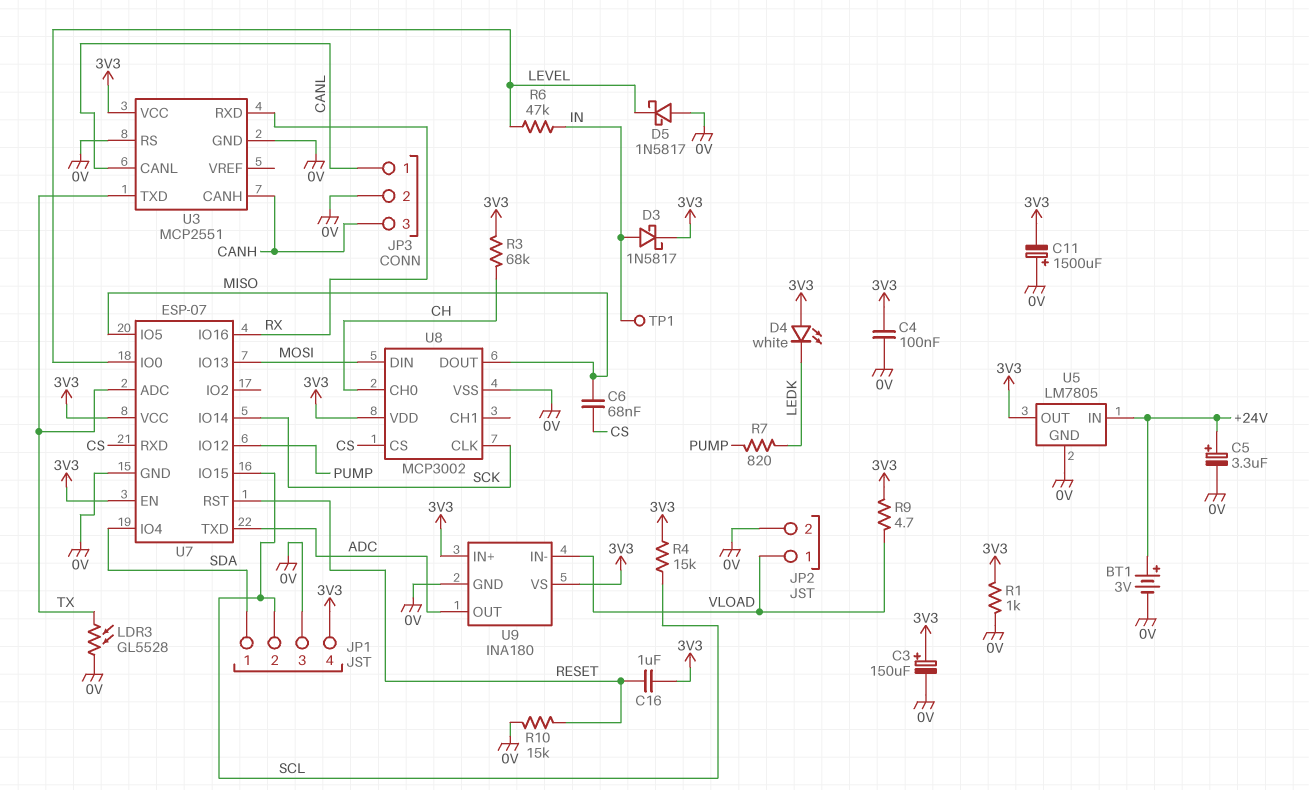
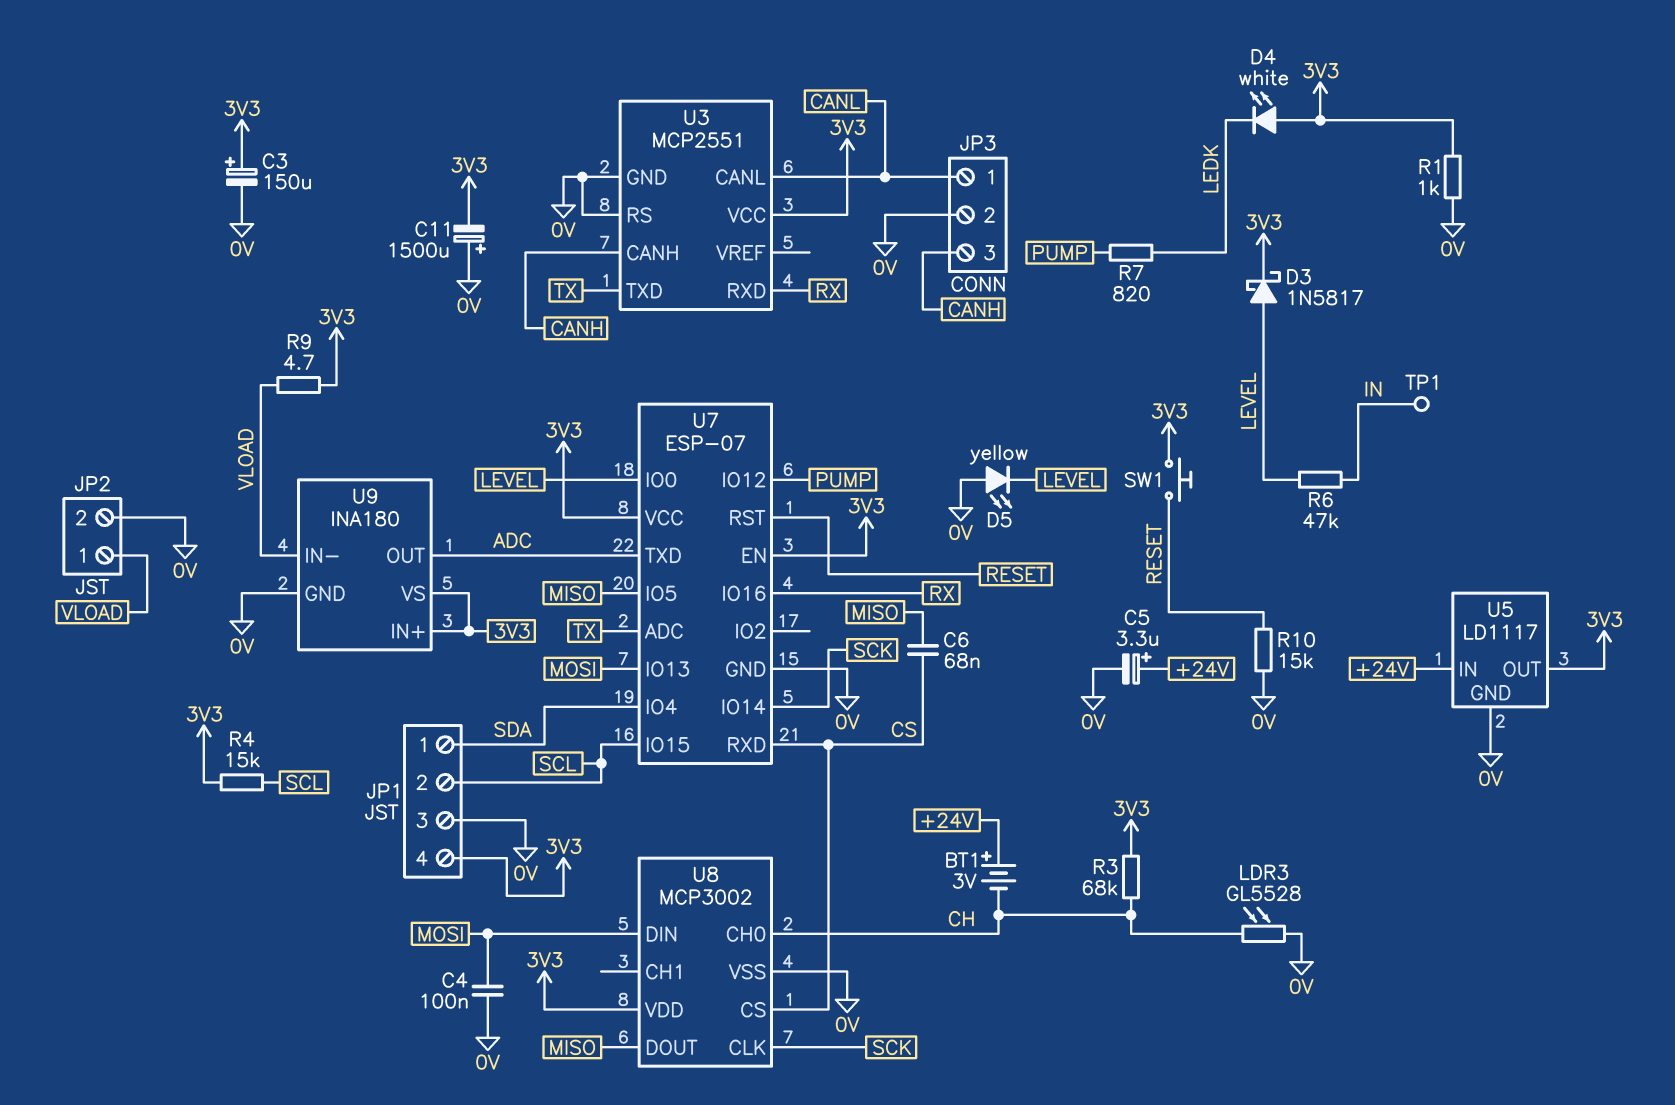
BT1: 3V (plus +24V, minus 0V) -> 3V (plus +24V, minus CH)
C4: 100nF (0V, 3V3) -> 100nF (0V, MOSI)
C16: 1uF (3V3, RESET) -> none
D3: schottky 1N5817 (A IN, K 3V3) -> schottky 1N5817 (A LEVEL, K 3V3)
D5: schottky 1N5817 (A 0V, K LEVEL) -> LED yellow (A 0V, K LEVEL)
LDR3: GL5528 (0V, TX) -> GL5528 (0V, CH)
SW1: none -> button (3V3, RESET)
U5: LM7805 -> LD1117

